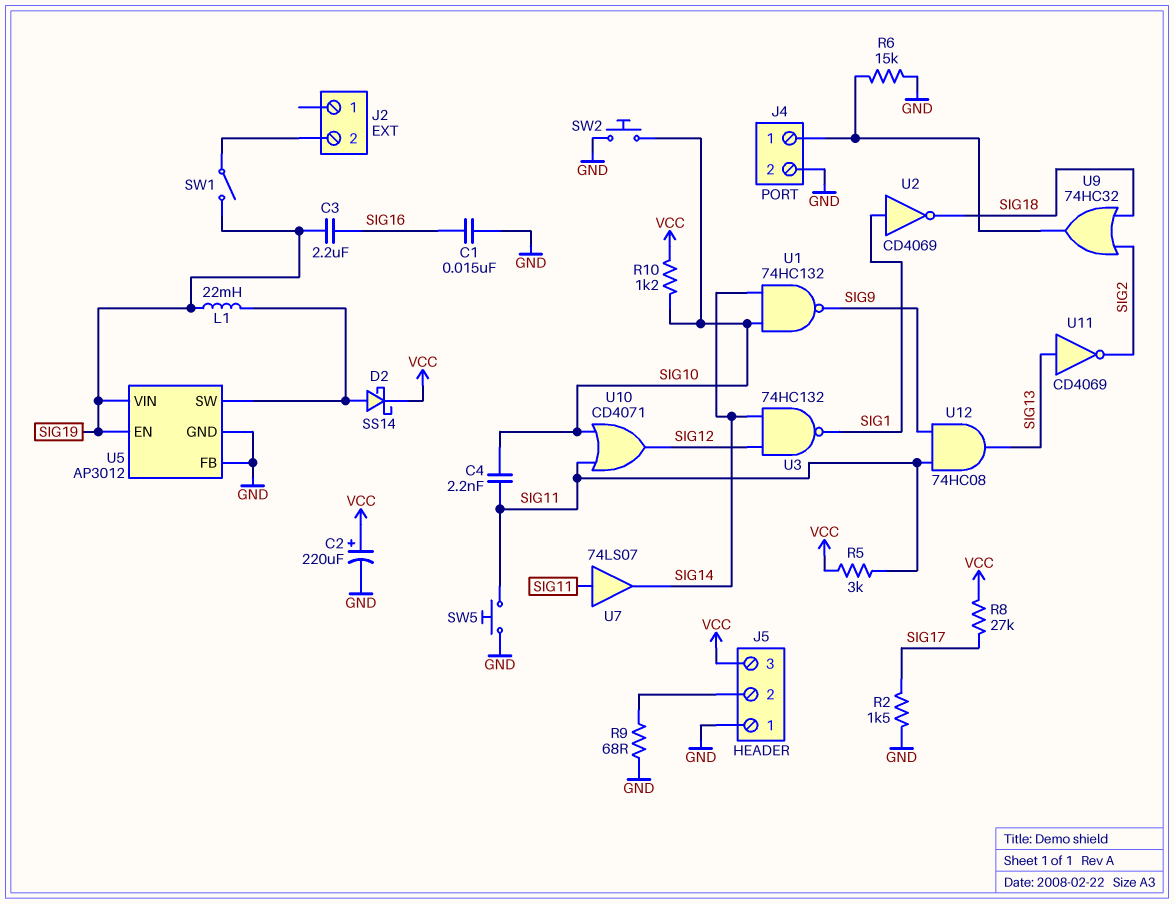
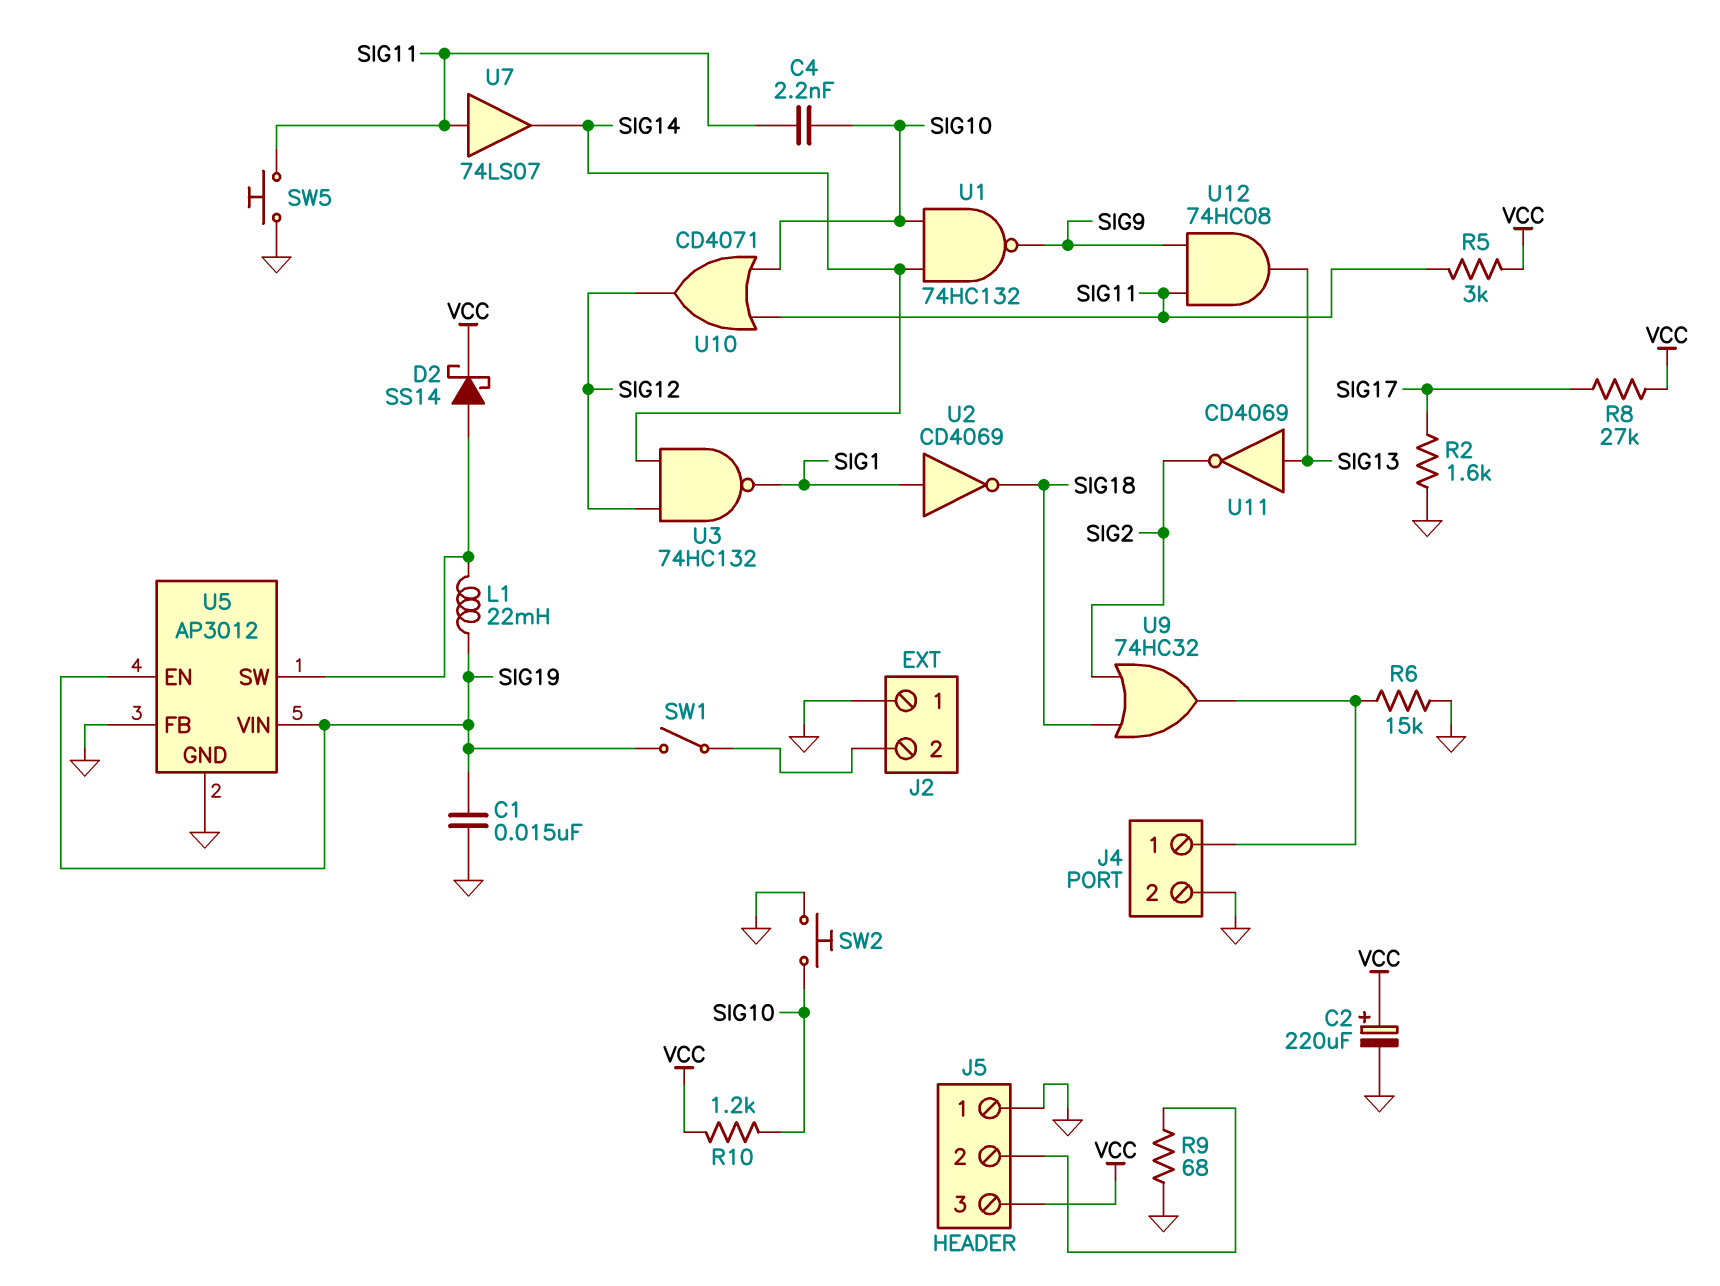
C1: 15nF (GND, SIG16) -> 15nF (GND, SIG19)
C3: 2.2uF (SIG16, SIG19) -> none
J2 pin 1: none -> GND
R2: 1.5k (GND, SIG17) -> 1.6k (GND, SIG17)

